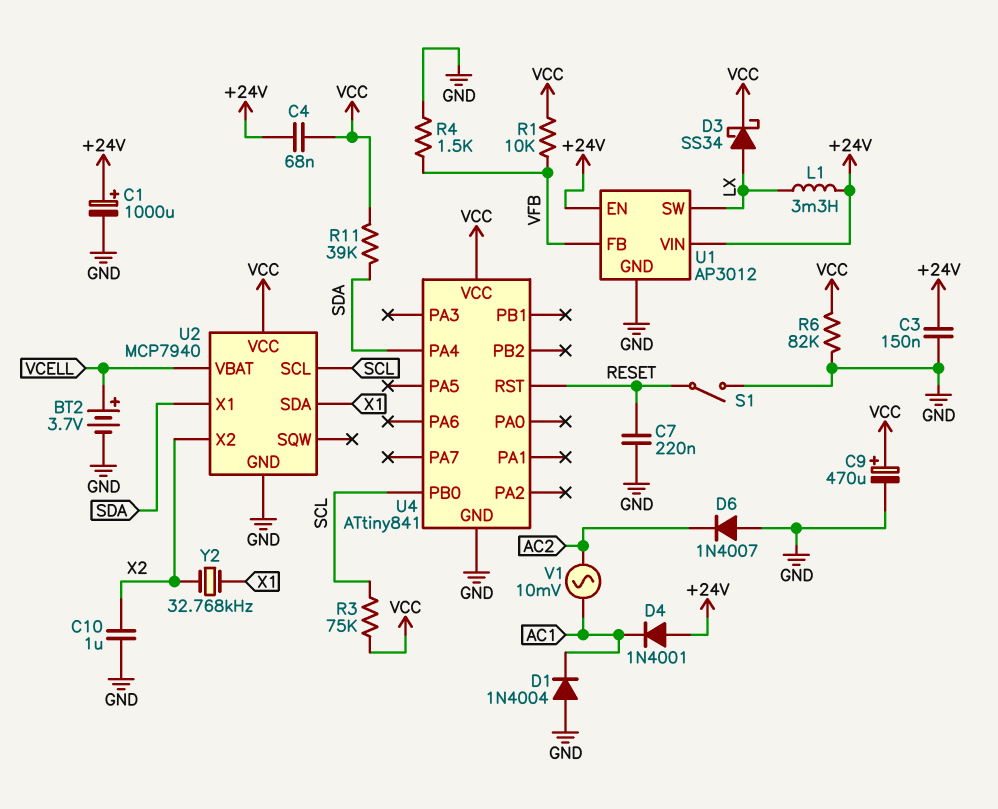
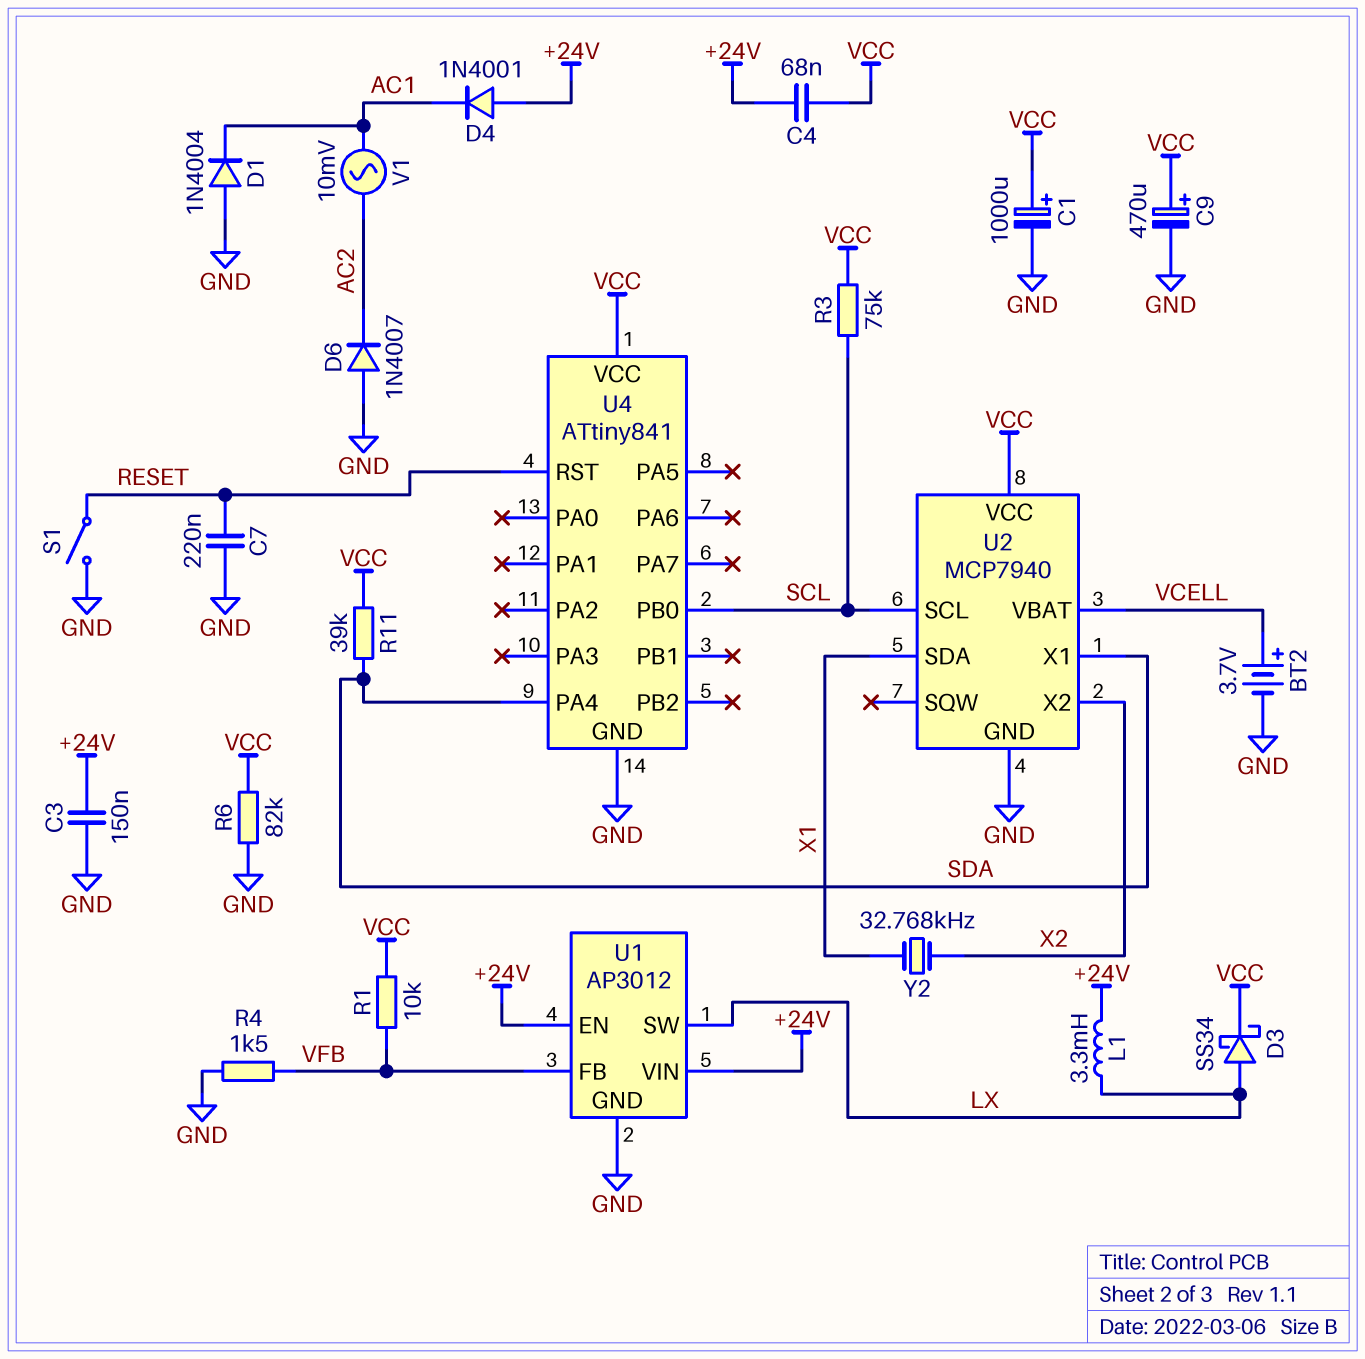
C1: 1000uF (plus +24V, minus GND) -> 1000uF (plus VCC, minus GND)
C10: 1uF (GND, X2) -> none

